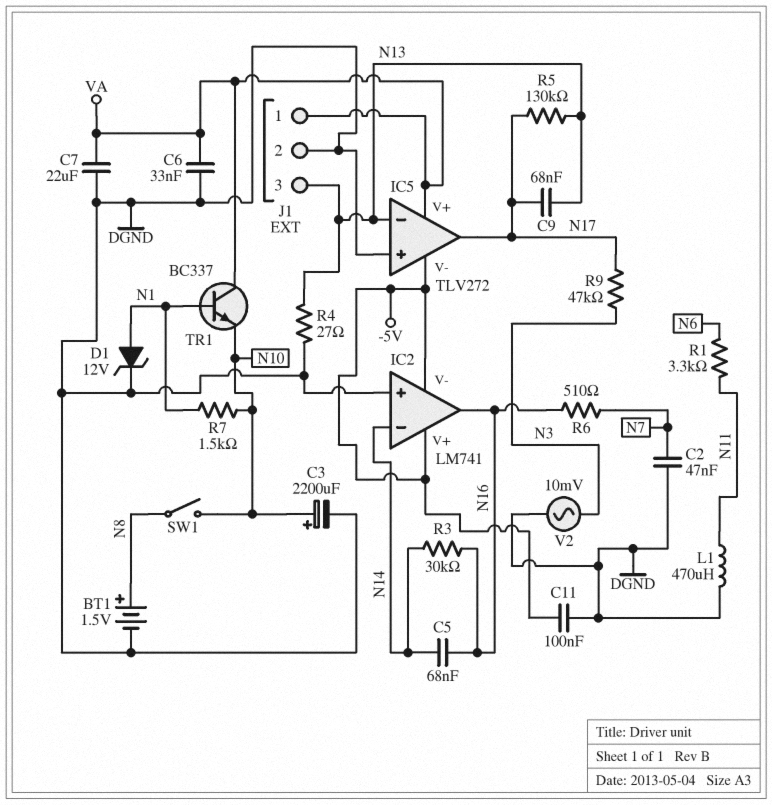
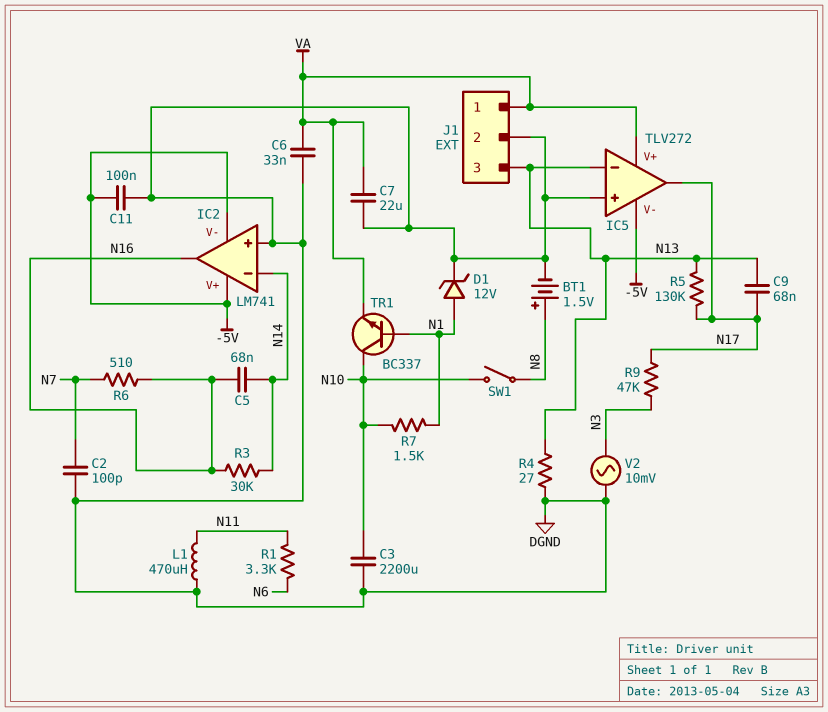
C2: 47nF (DGND, N7) -> 100pF (DGND, N7)
C3: 2200uF (plus N10, minus DGND) -> 2200uF (DGND, N10)
TR1: NPN BC337 (B N1, C VA, E N10) -> NPN BC337 (B N1, C N10, E VA)

